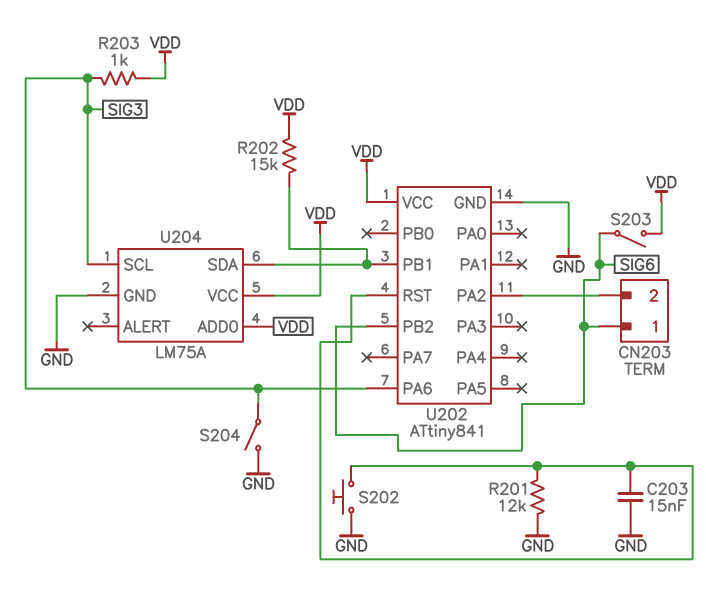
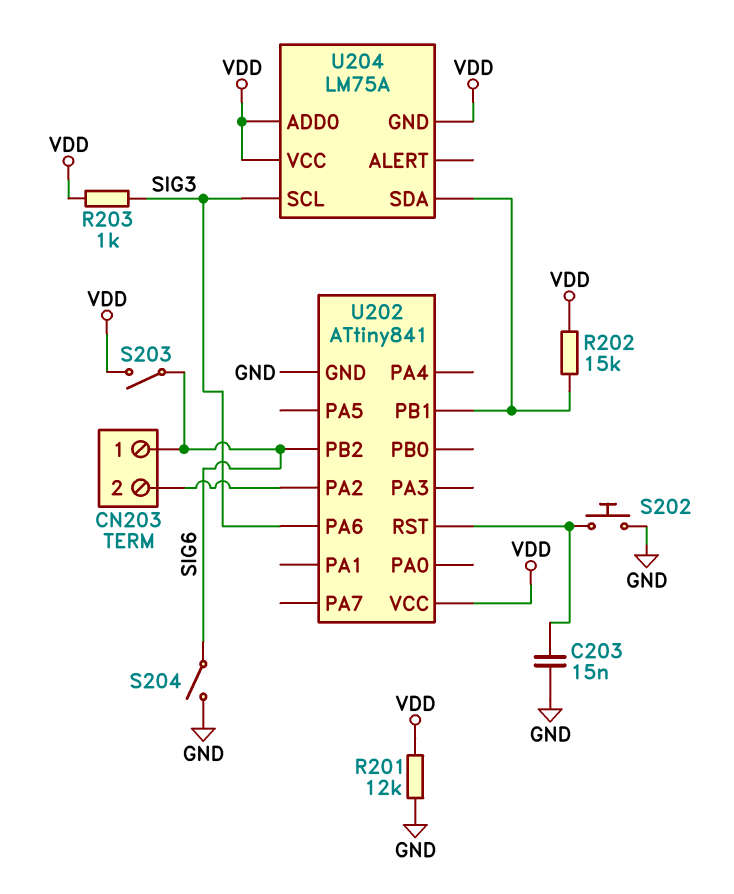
R201: 12k (GND, U202/RST) -> 12k (GND, VDD)
S204: switch (GND, SIG3) -> switch (GND, SIG6)
U204 pin GND: GND -> VDD

